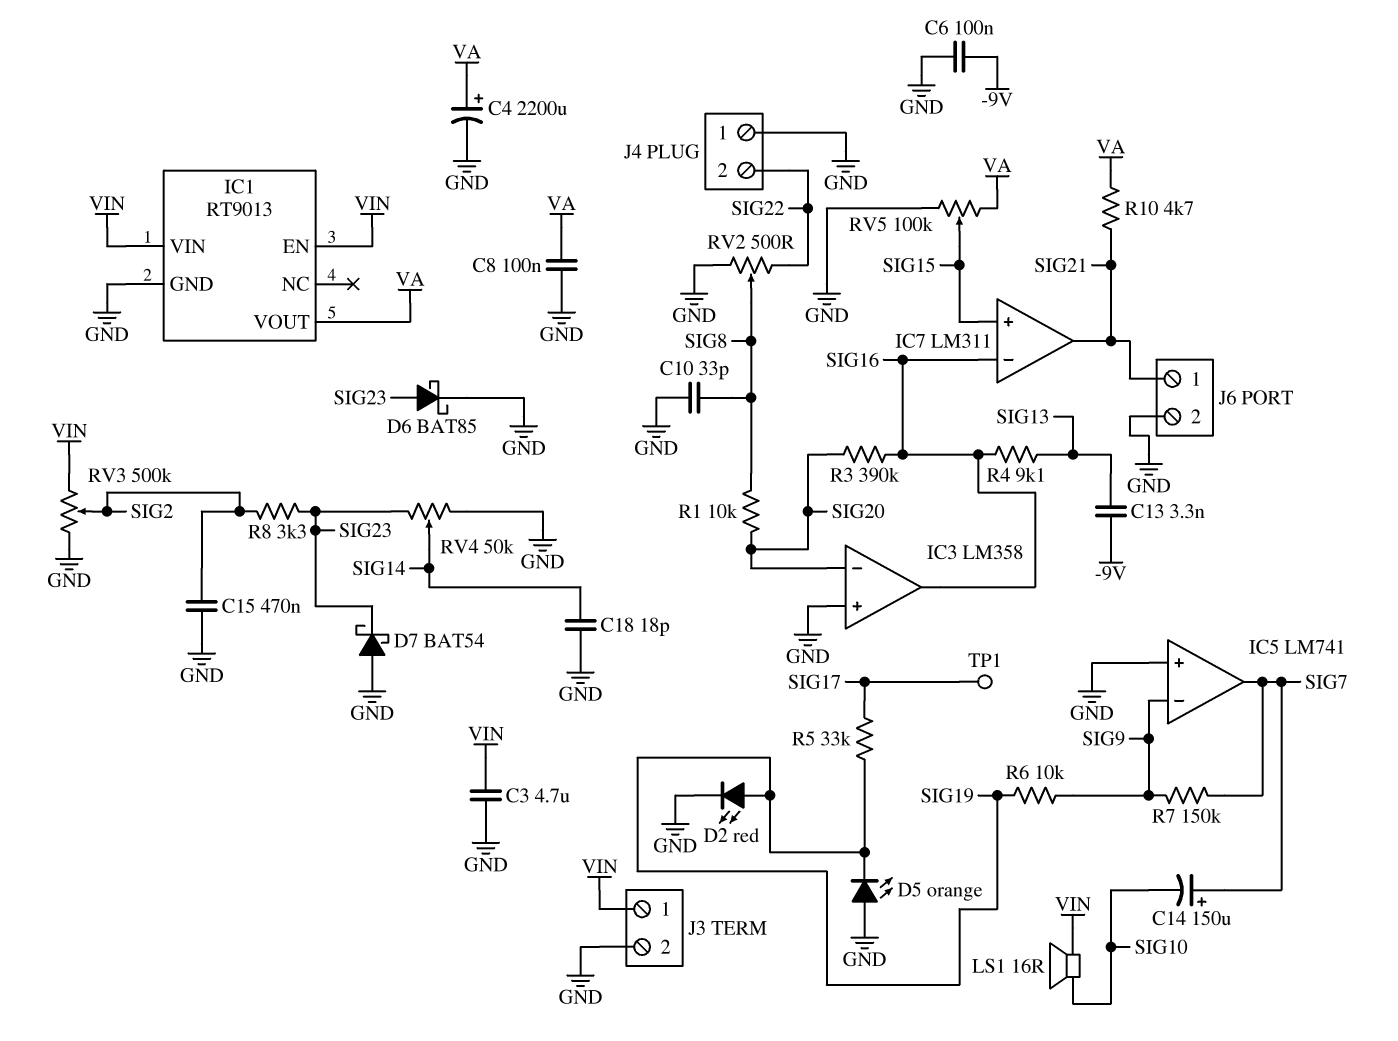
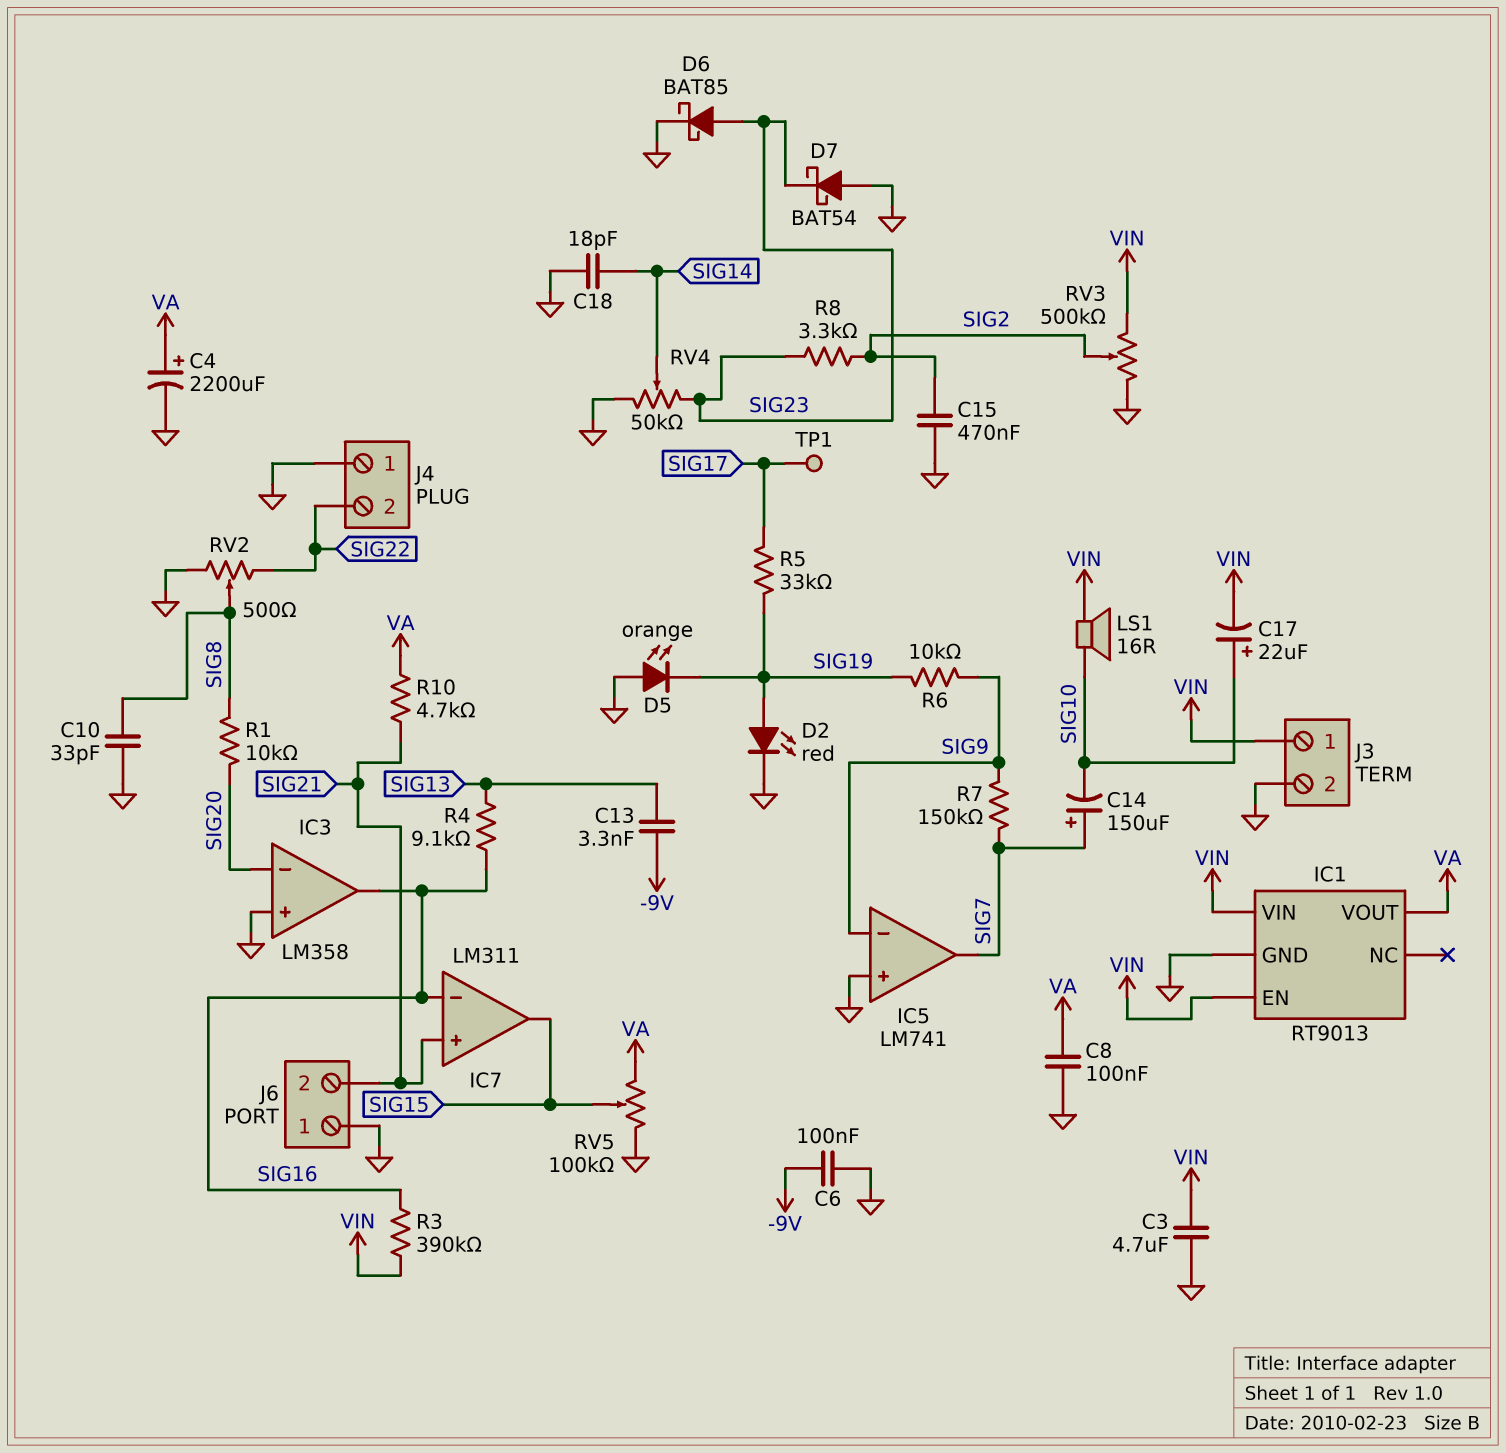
C17: none -> 22uF (plus SIG10, minus VIN)
IC7 pin in+: SIG15 -> SIG21
IC7 pin out: SIG21 -> SIG15
J6 pin 1: SIG21 -> GND
J6 pin 2: GND -> SIG21
R3: 390k (SIG16, SIG20) -> 390k (SIG16, VIN)

